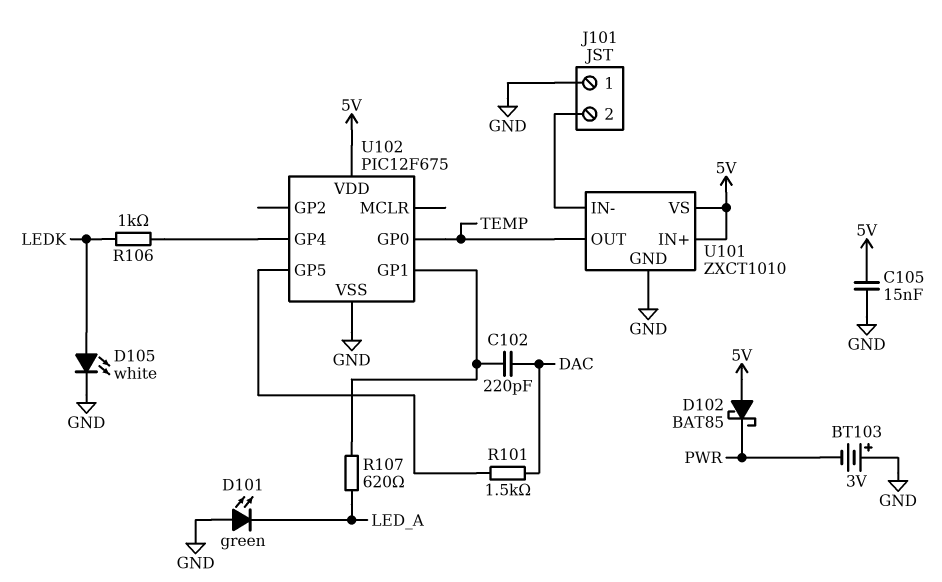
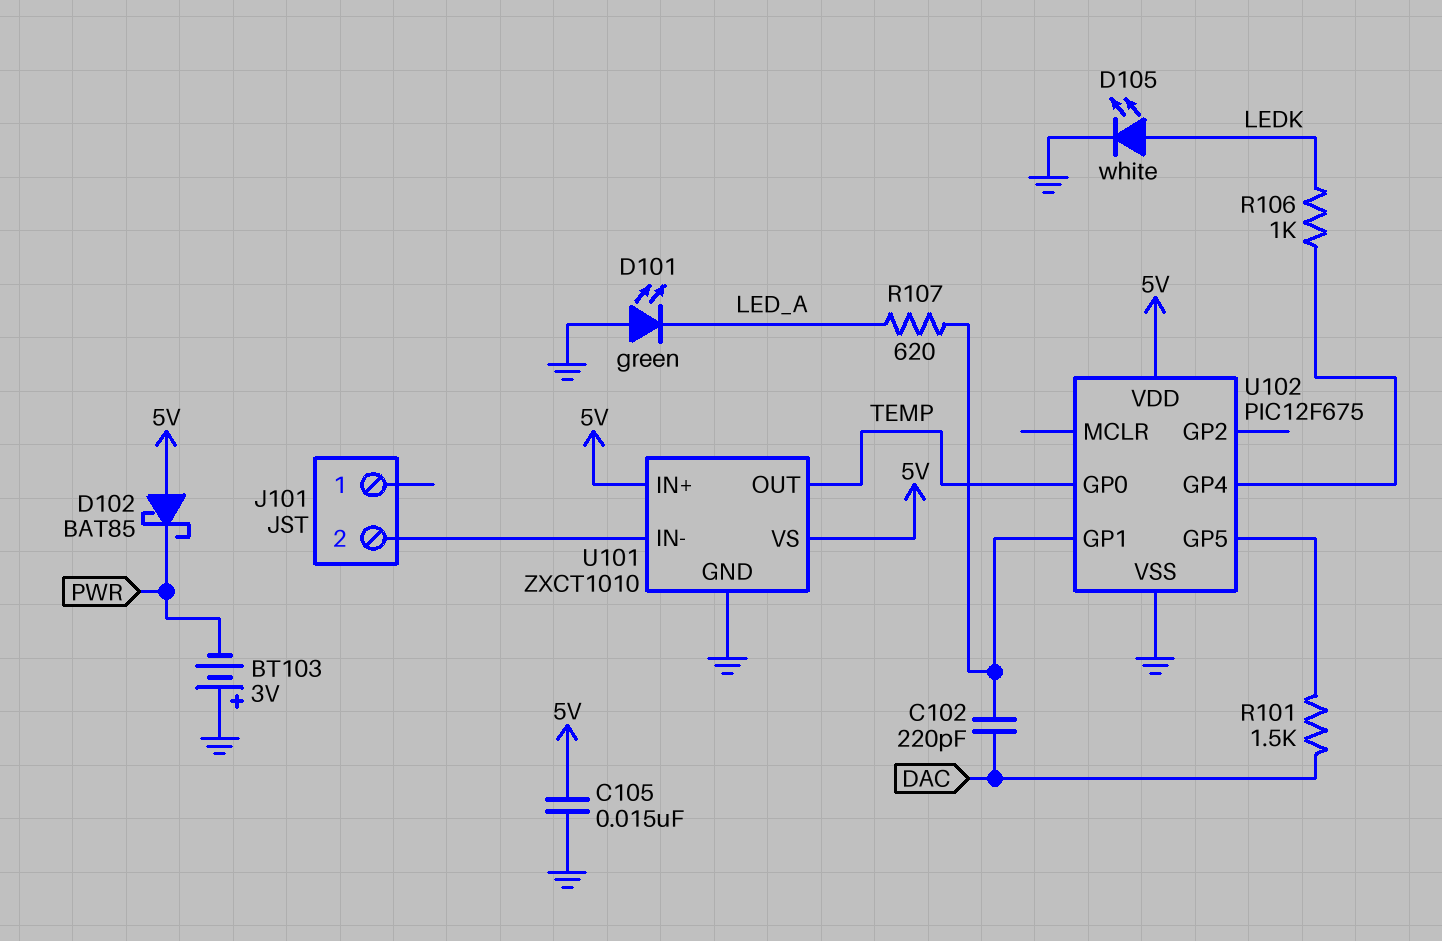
J101 pin 1: GND -> none

